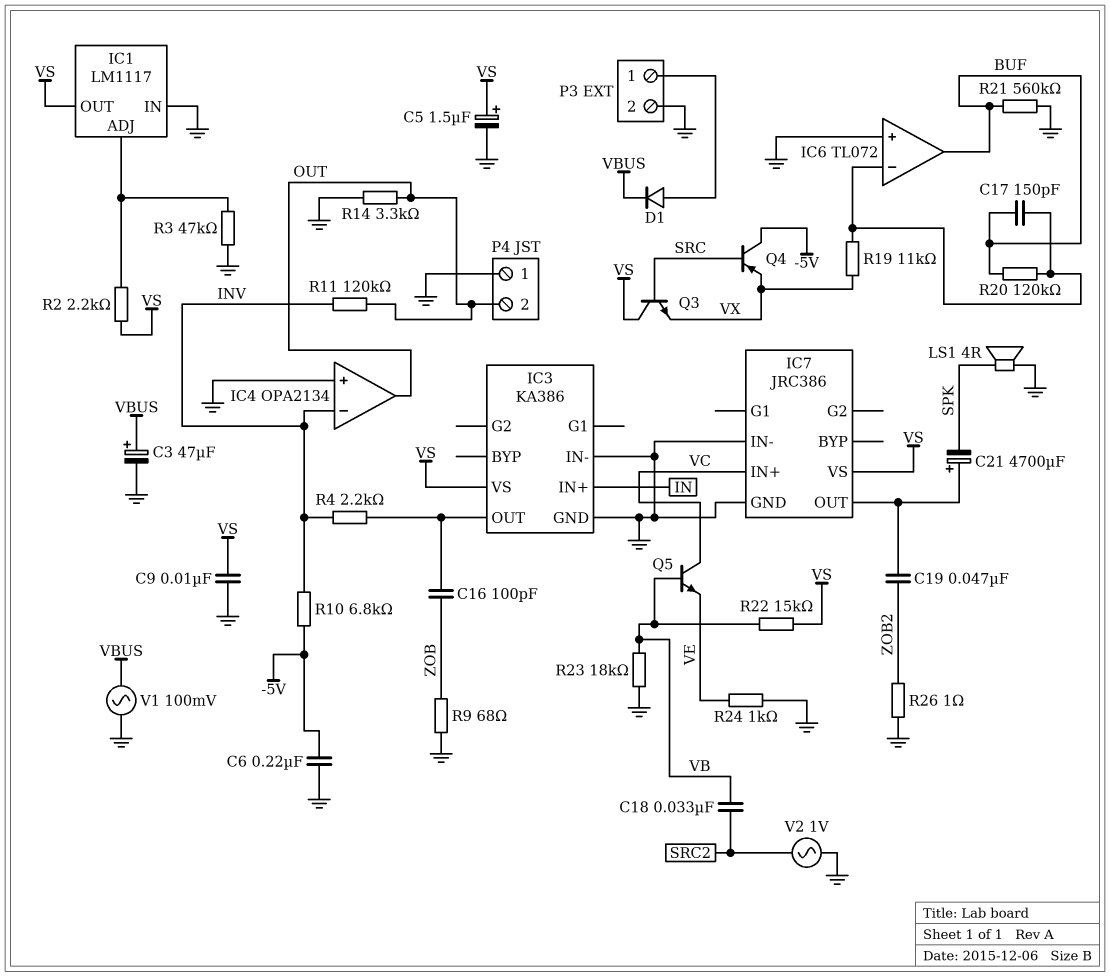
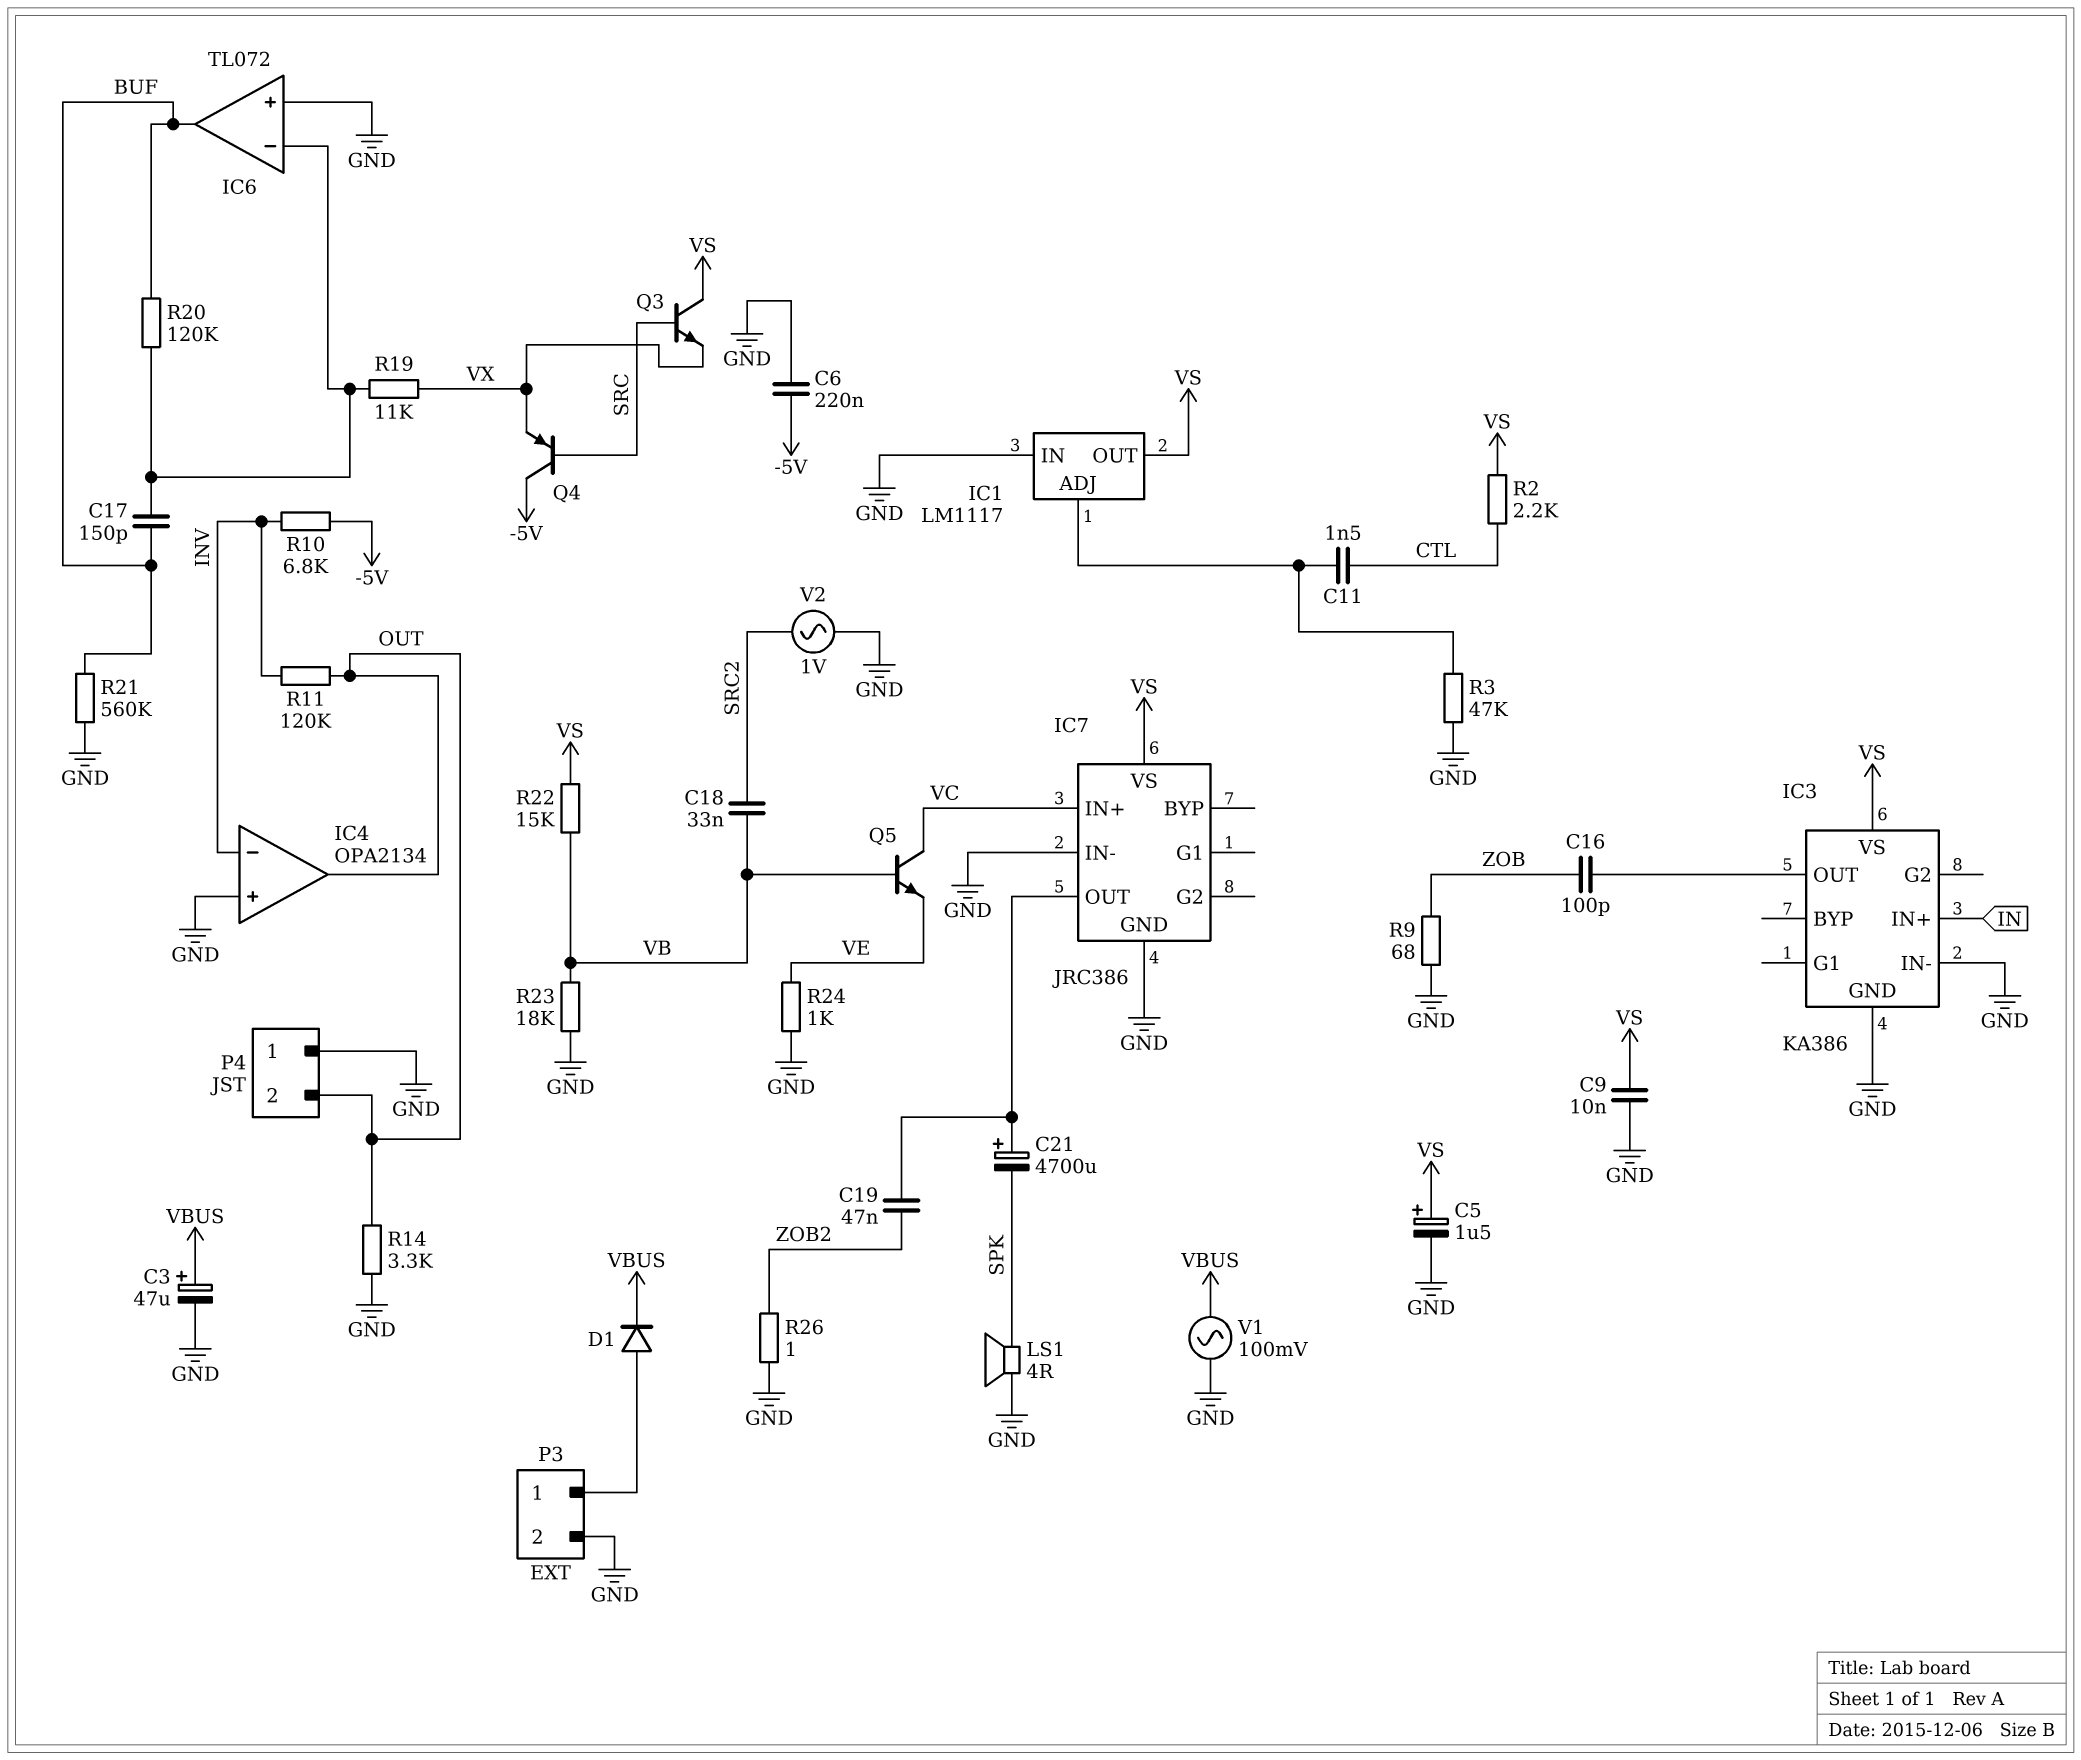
C11: none -> 1.5nF (CTL, IC1/ADJ)
R2: 2.2k (IC1/ADJ, VS) -> 2.2k (CTL, VS)
R4: 2.2k (IC3/OUT, INV) -> none

